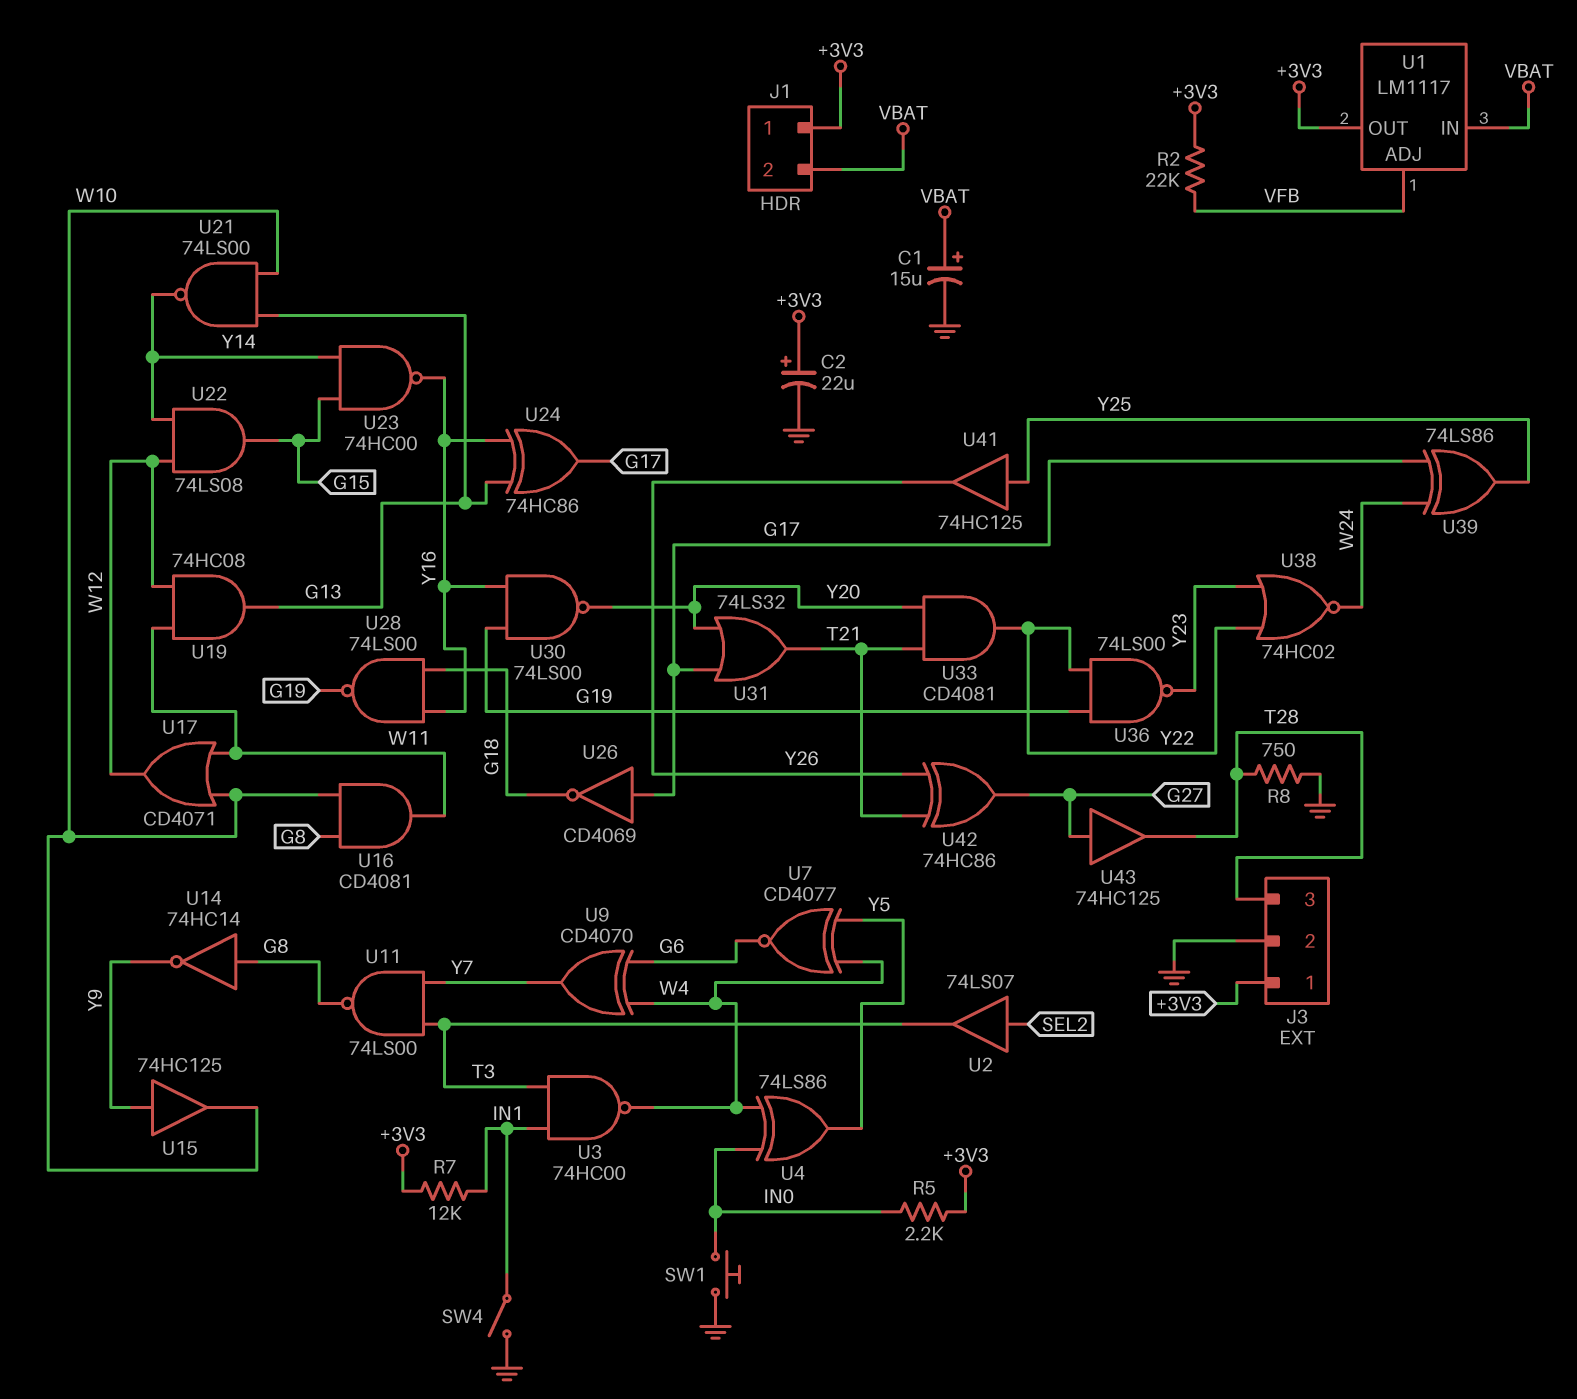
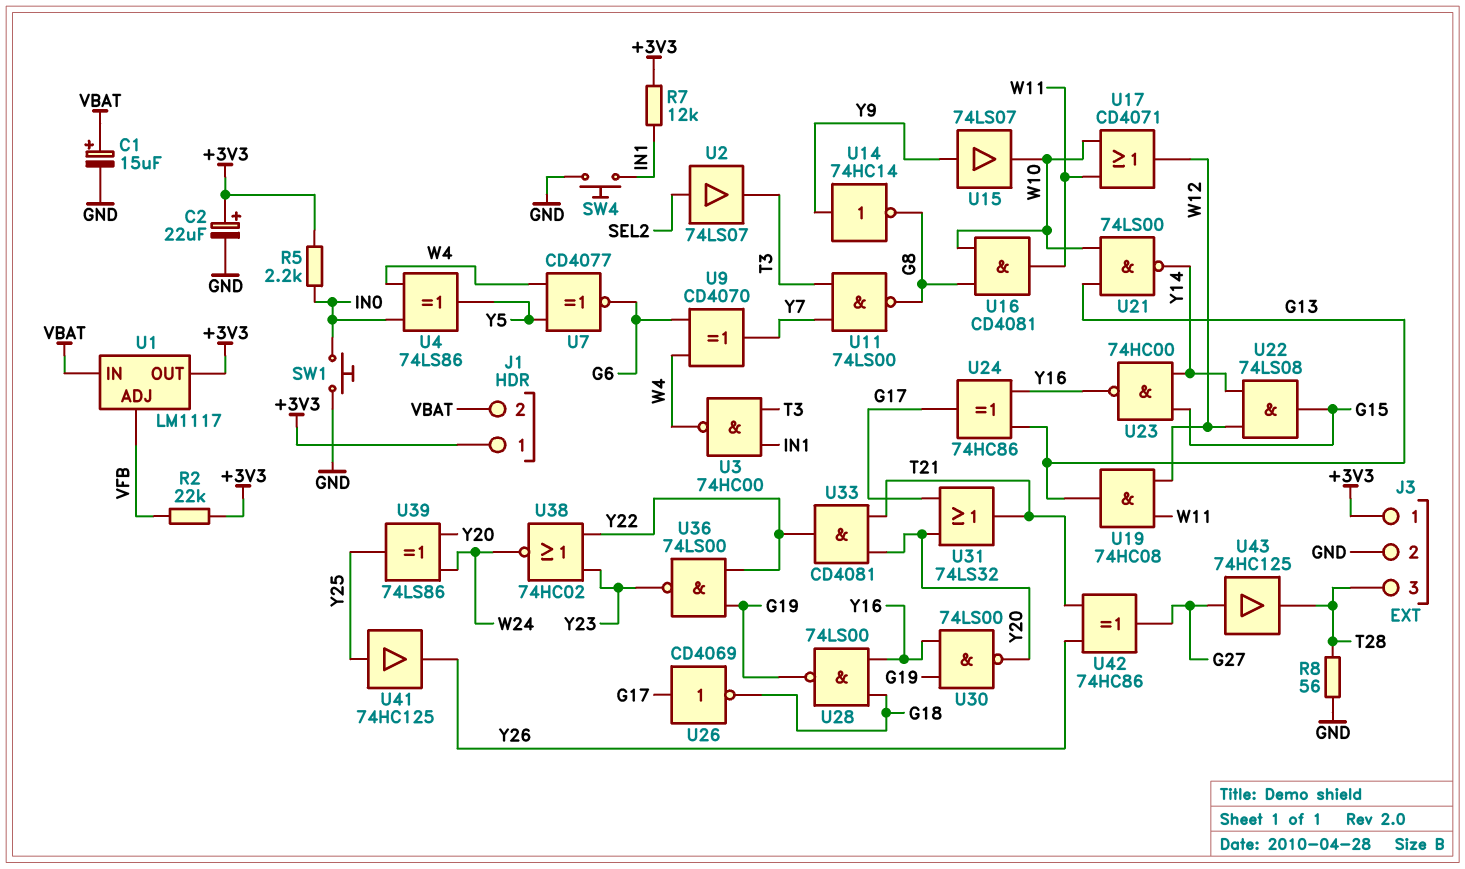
R8: 750 (GND, T28) -> 56 (GND, T28)
SW4: switch (GND, IN1) -> button (GND, IN1)
U14: NOT 74HC14 (in G8, out Y9) -> NOT 74HC14 (in Y9, out G8)
U15: buffer 74HC125 (in Y9, out W10) -> buffer 74LS07 (in Y9, out W10)
U39: XOR 74LS86 (in G17, in W24, out Y25) -> XOR 74LS86 (in W24, in Y20, out Y25)

